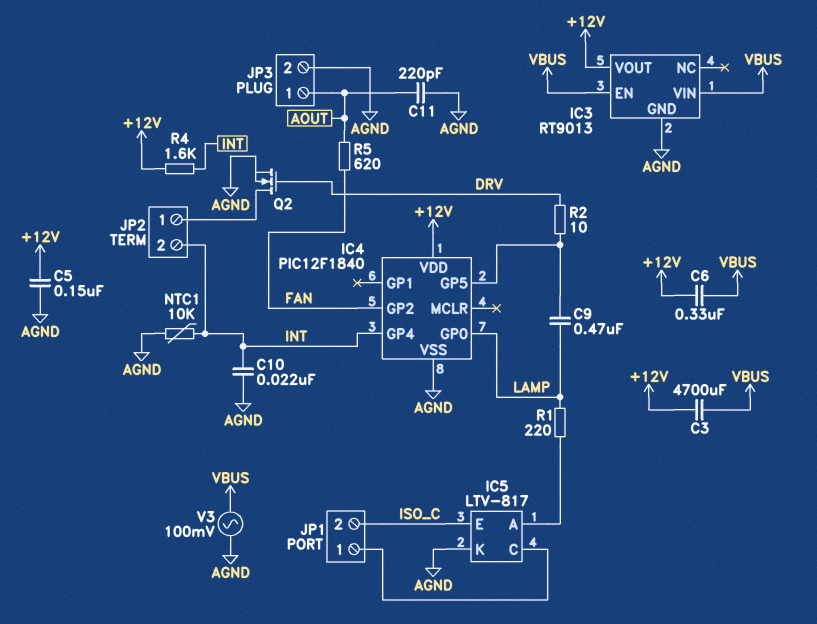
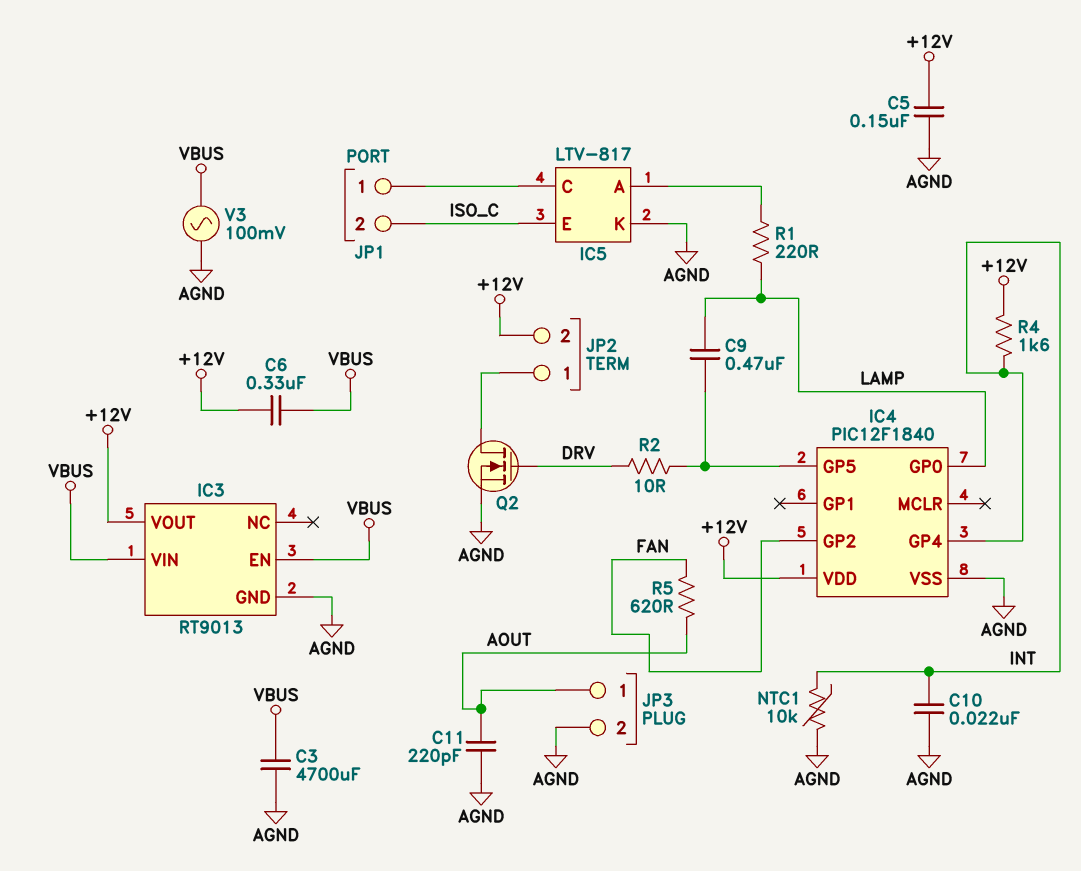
C3: 4700uF (+12V, VBUS) -> 4700uF (AGND, VBUS)
JP2 pin 2: INT -> +12V

